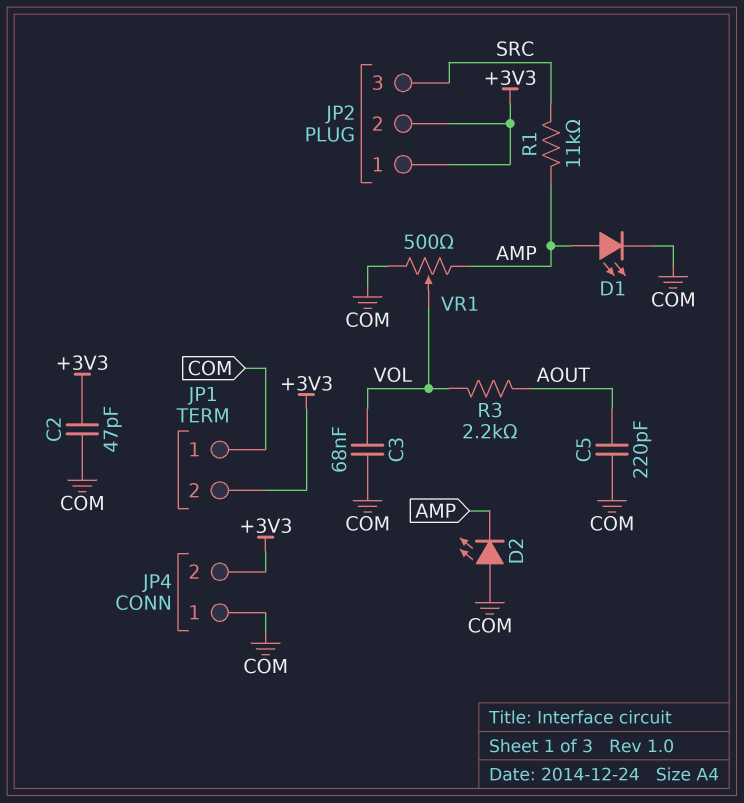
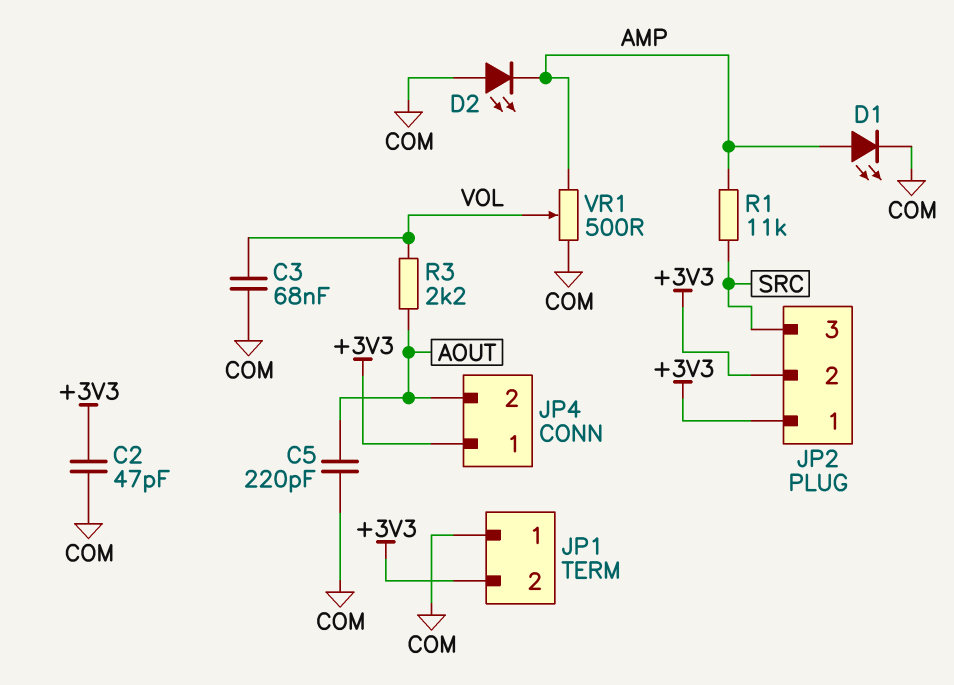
JP4 pin 1: COM -> +3V3
JP4 pin 2: +3V3 -> AOUT

